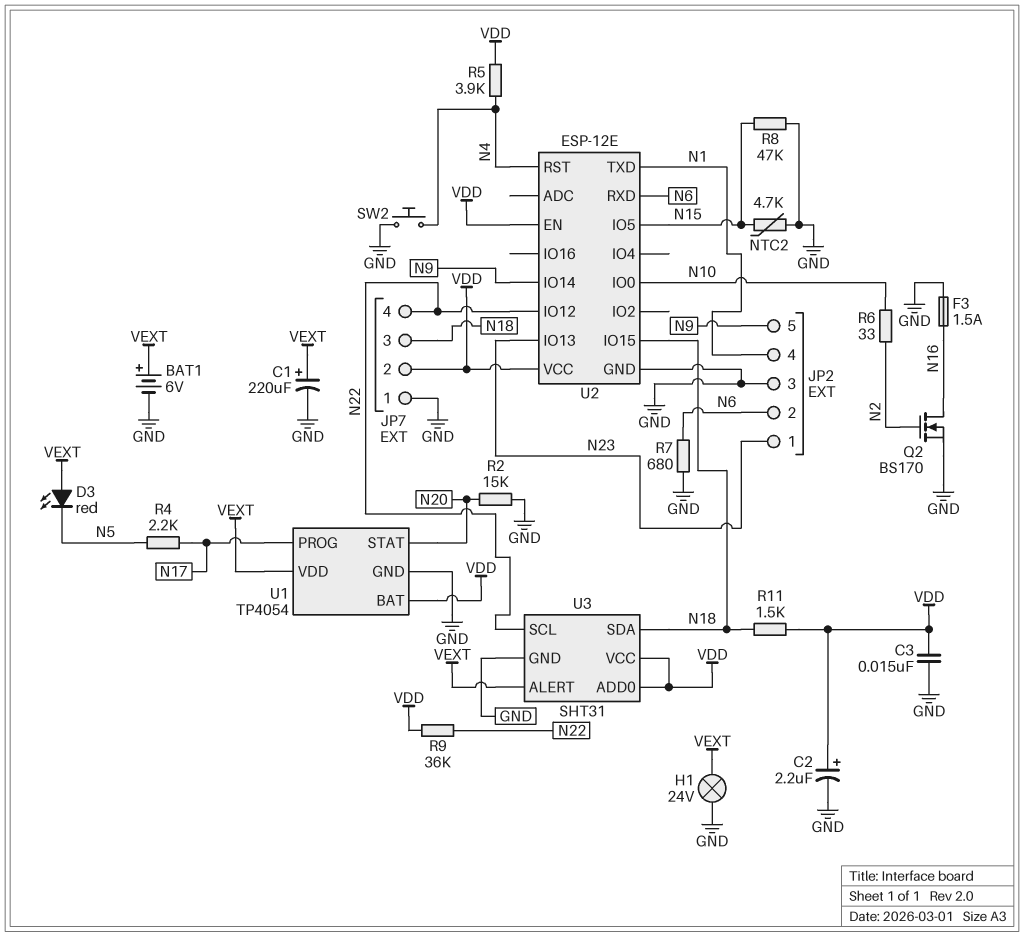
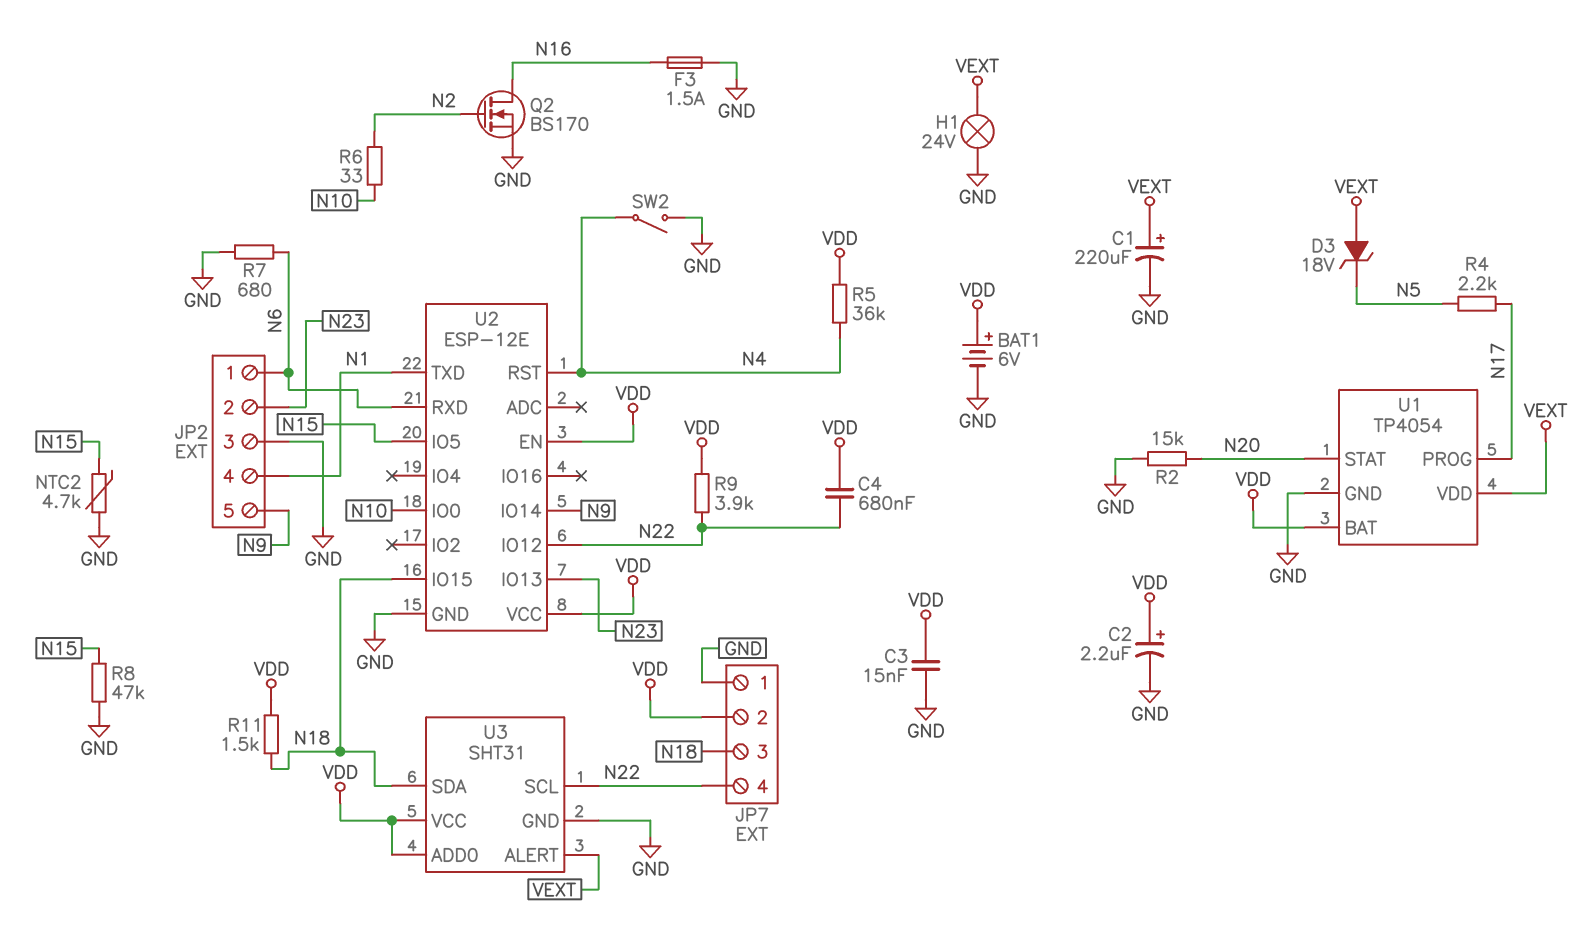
BAT1: 6V (plus VEXT, minus GND) -> 6V (plus VDD, minus GND)
C4: none -> 680nF (N22, VDD)
D3: LED red (A VEXT, K N5) -> zener 18V (A VEXT, K N5)
JP2 pin 1: N23 -> N6
JP2 pin 2: N6 -> N23
R5: 3.9k (N4, VDD) -> 36k (N4, VDD)
R9: 36k (N22, VDD) -> 3.9k (N22, VDD)
SW2: button (GND, N4) -> switch (GND, N4)

